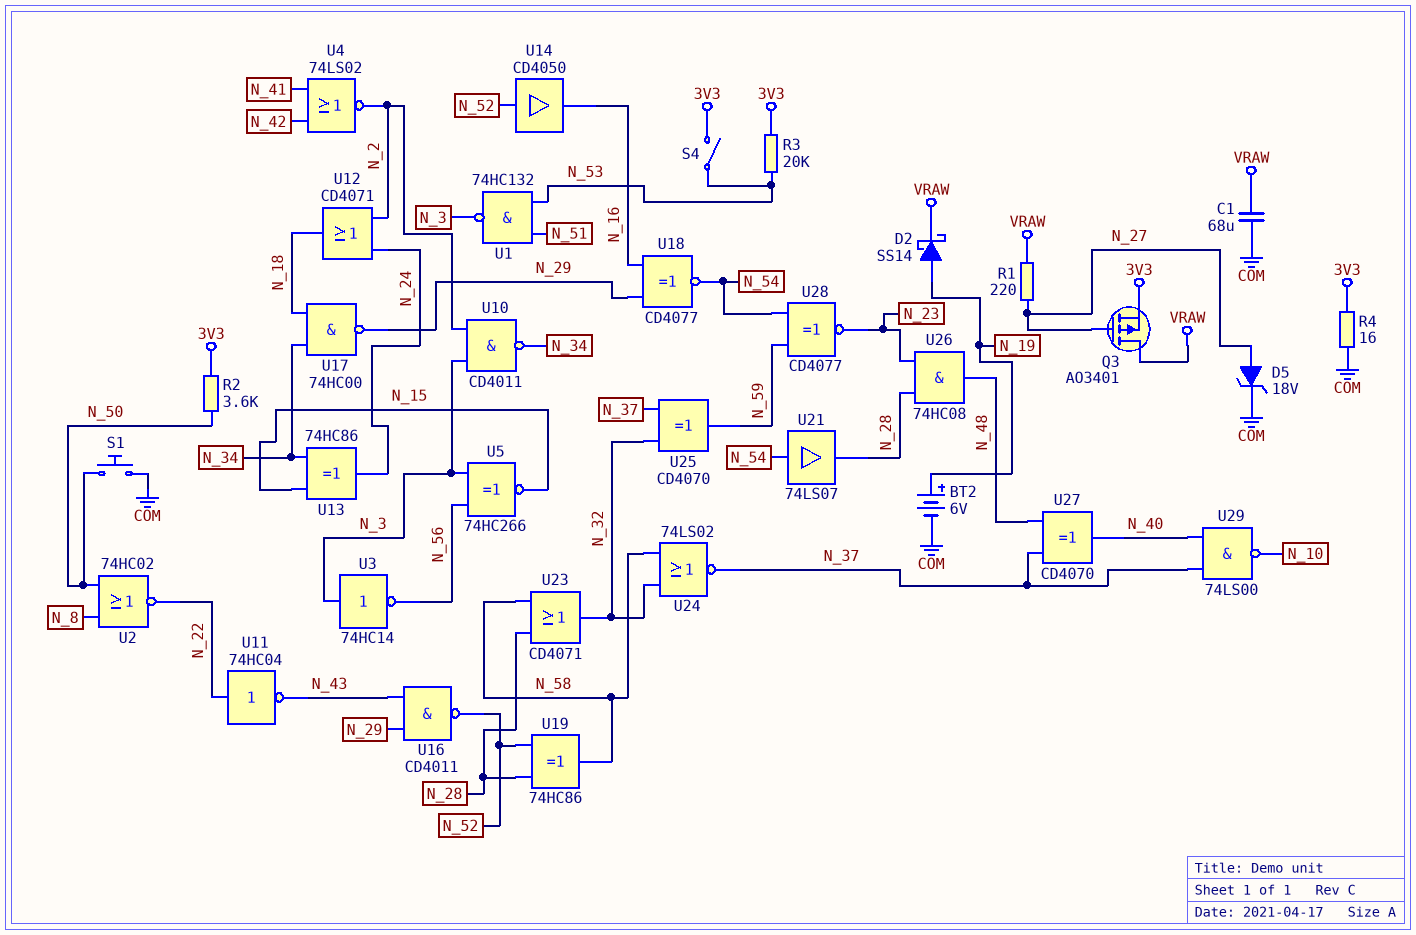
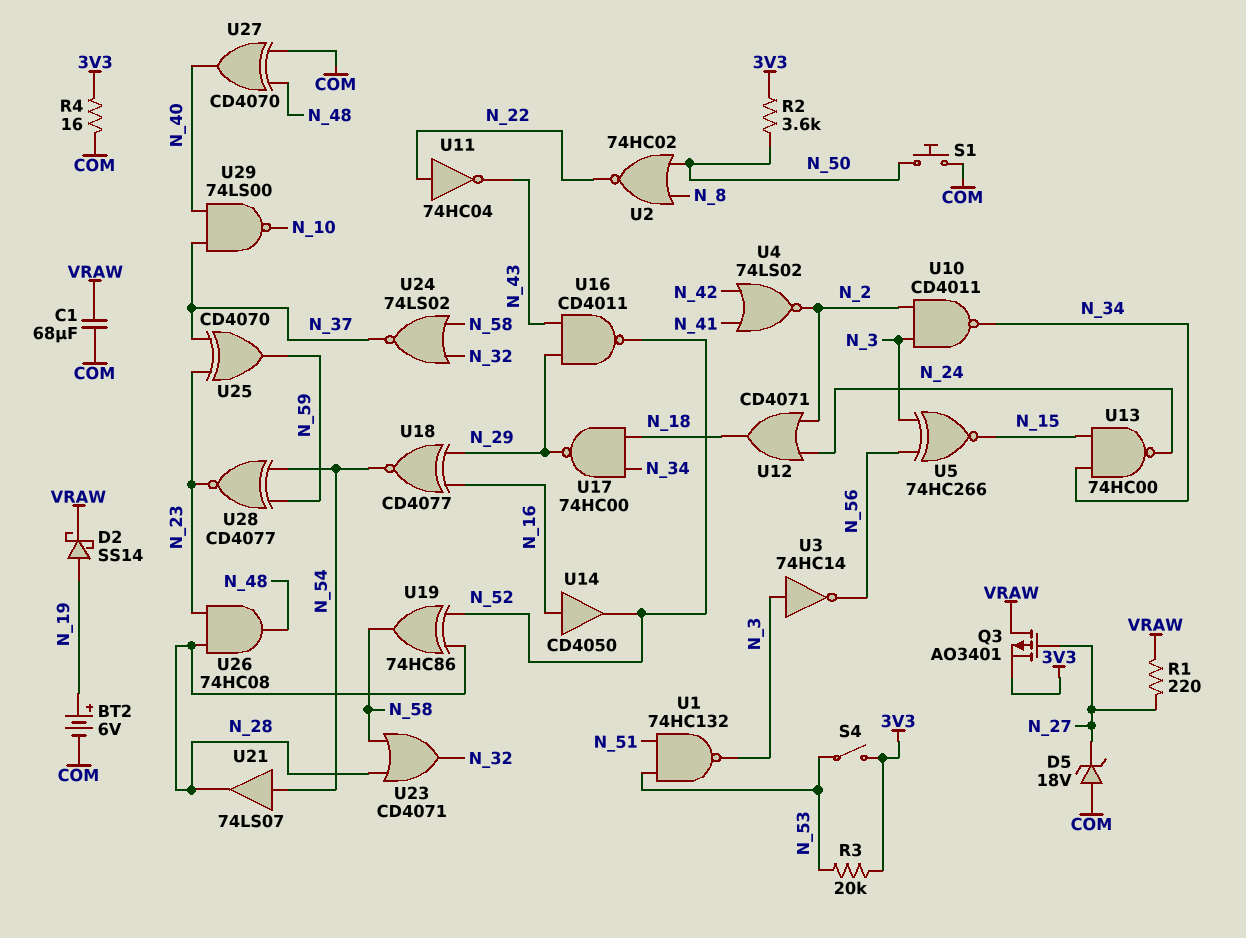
D5: zener 18V (A N_27, K COM) -> zener 18V (A COM, K N_27)
U13: XOR 74HC86 (in N_15, in N_34, out N_24) -> NAND 74HC00 (in N_15, in N_34, out N_24)
U14: buffer CD4050 (in N_52, out N_16) -> buffer CD4050 (in N_16, out N_52)
U25: XOR CD4070 (in N_32, in N_37, out N_59) -> XOR CD4070 (in N_23, in N_37, out N_59)
U27: XOR CD4070 (in N_37, in N_48, out N_40) -> XOR CD4070 (in COM, in N_48, out N_40)

